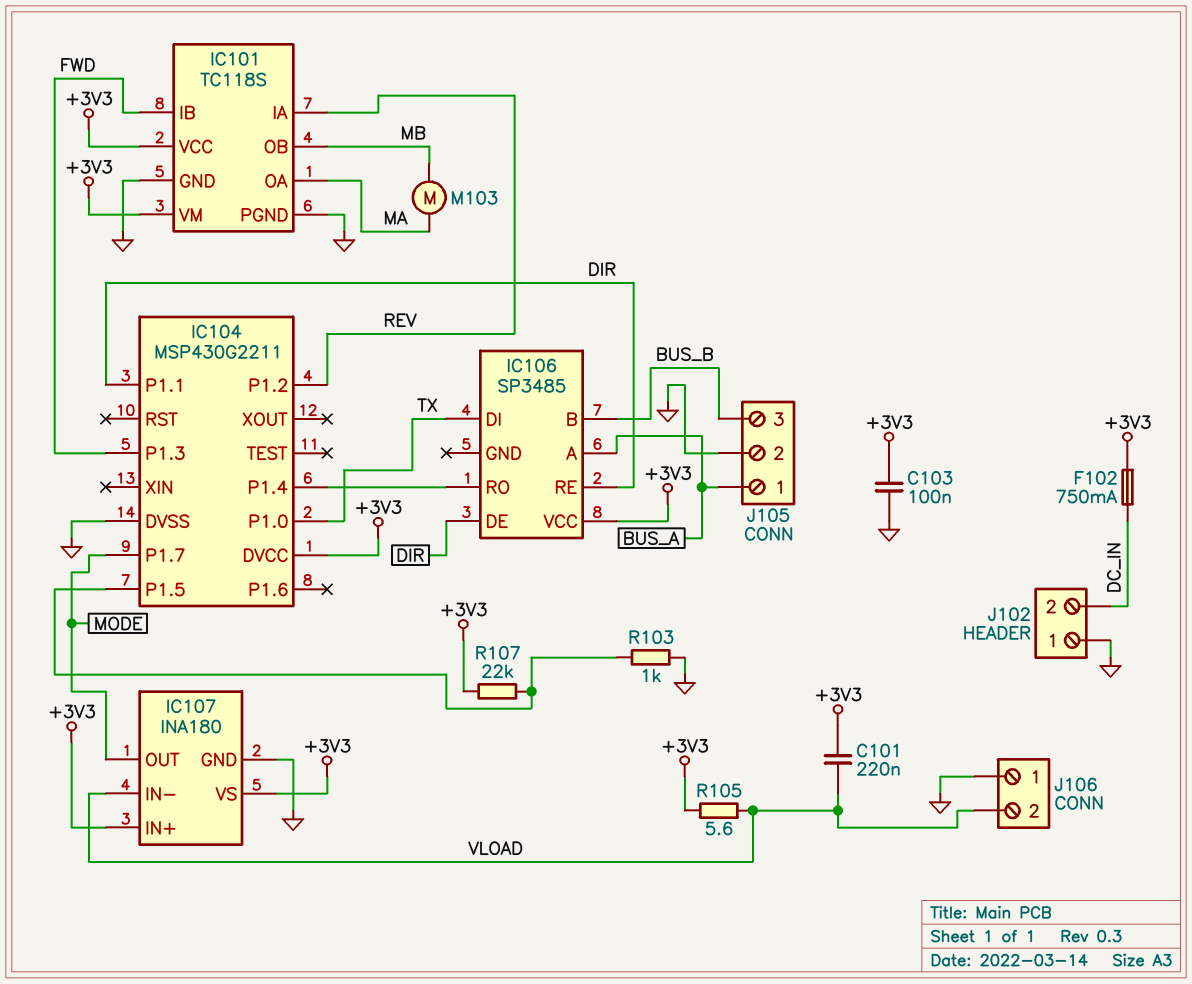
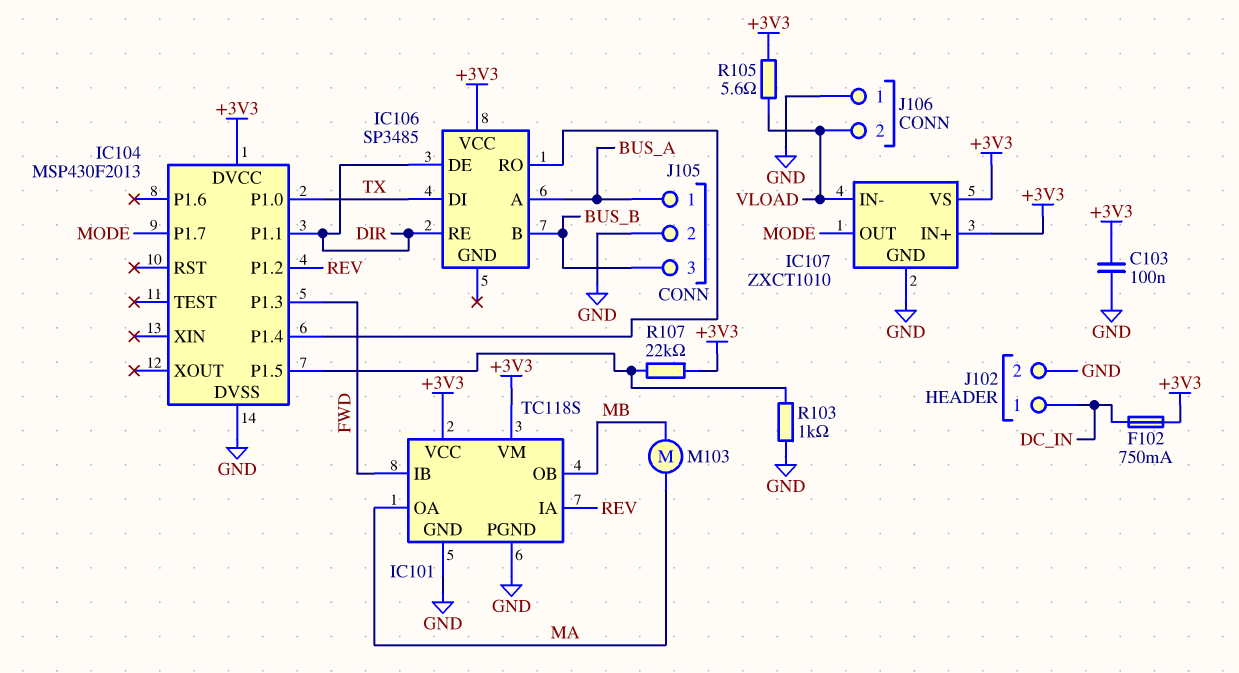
C101: 220nF (+3V3, VLOAD) -> none
IC104: MSP430G2211 -> MSP430F2013
IC107: INA180 -> ZXCT1010
J102 pin 1: GND -> DC_IN
J102 pin 2: DC_IN -> GND

